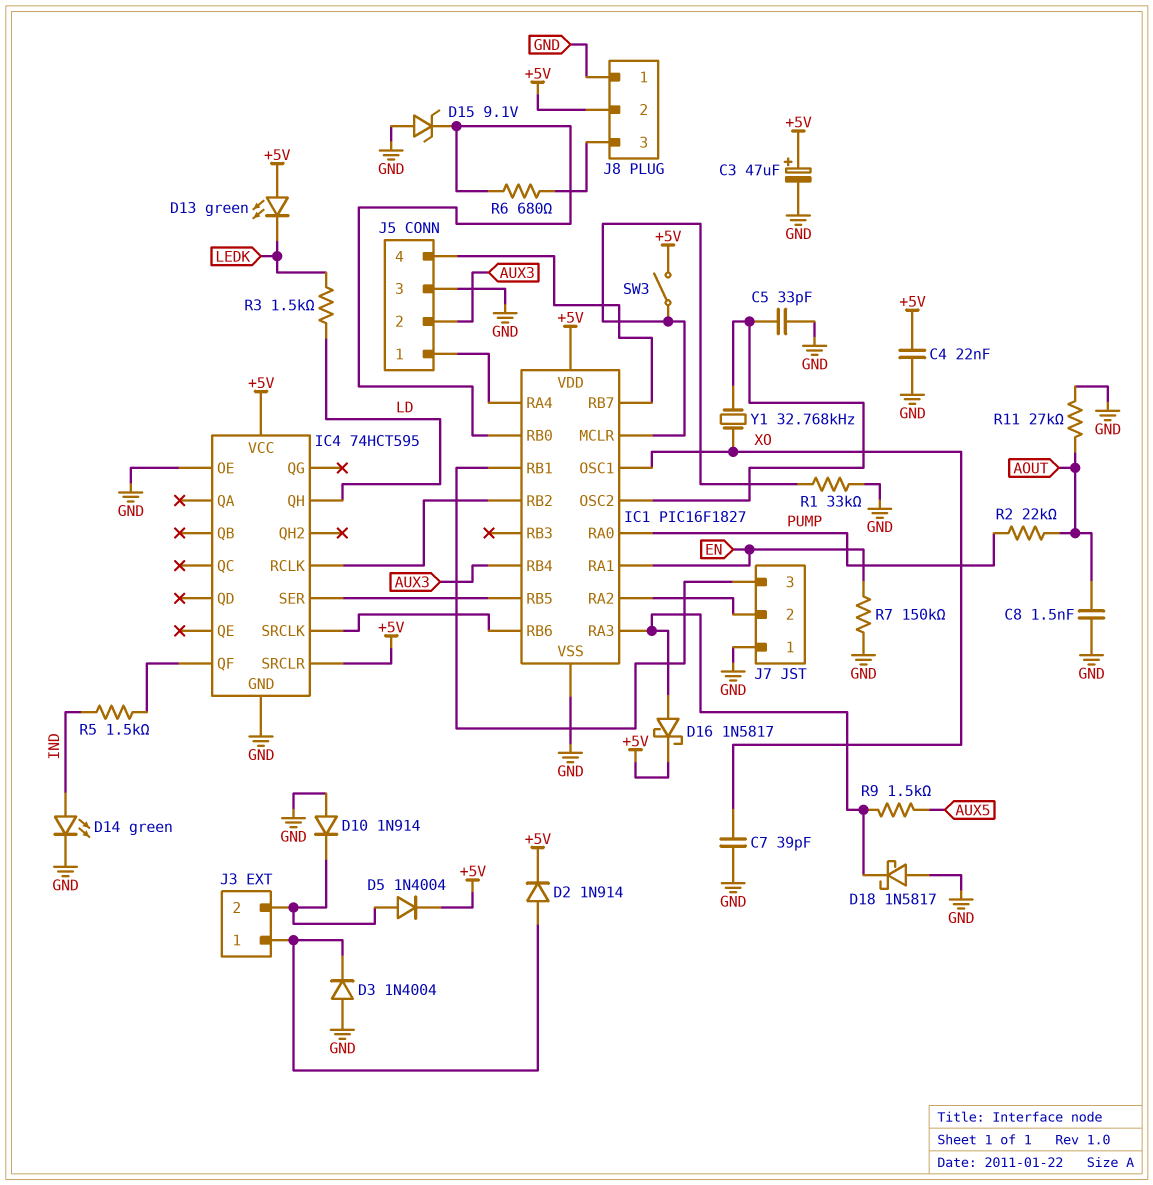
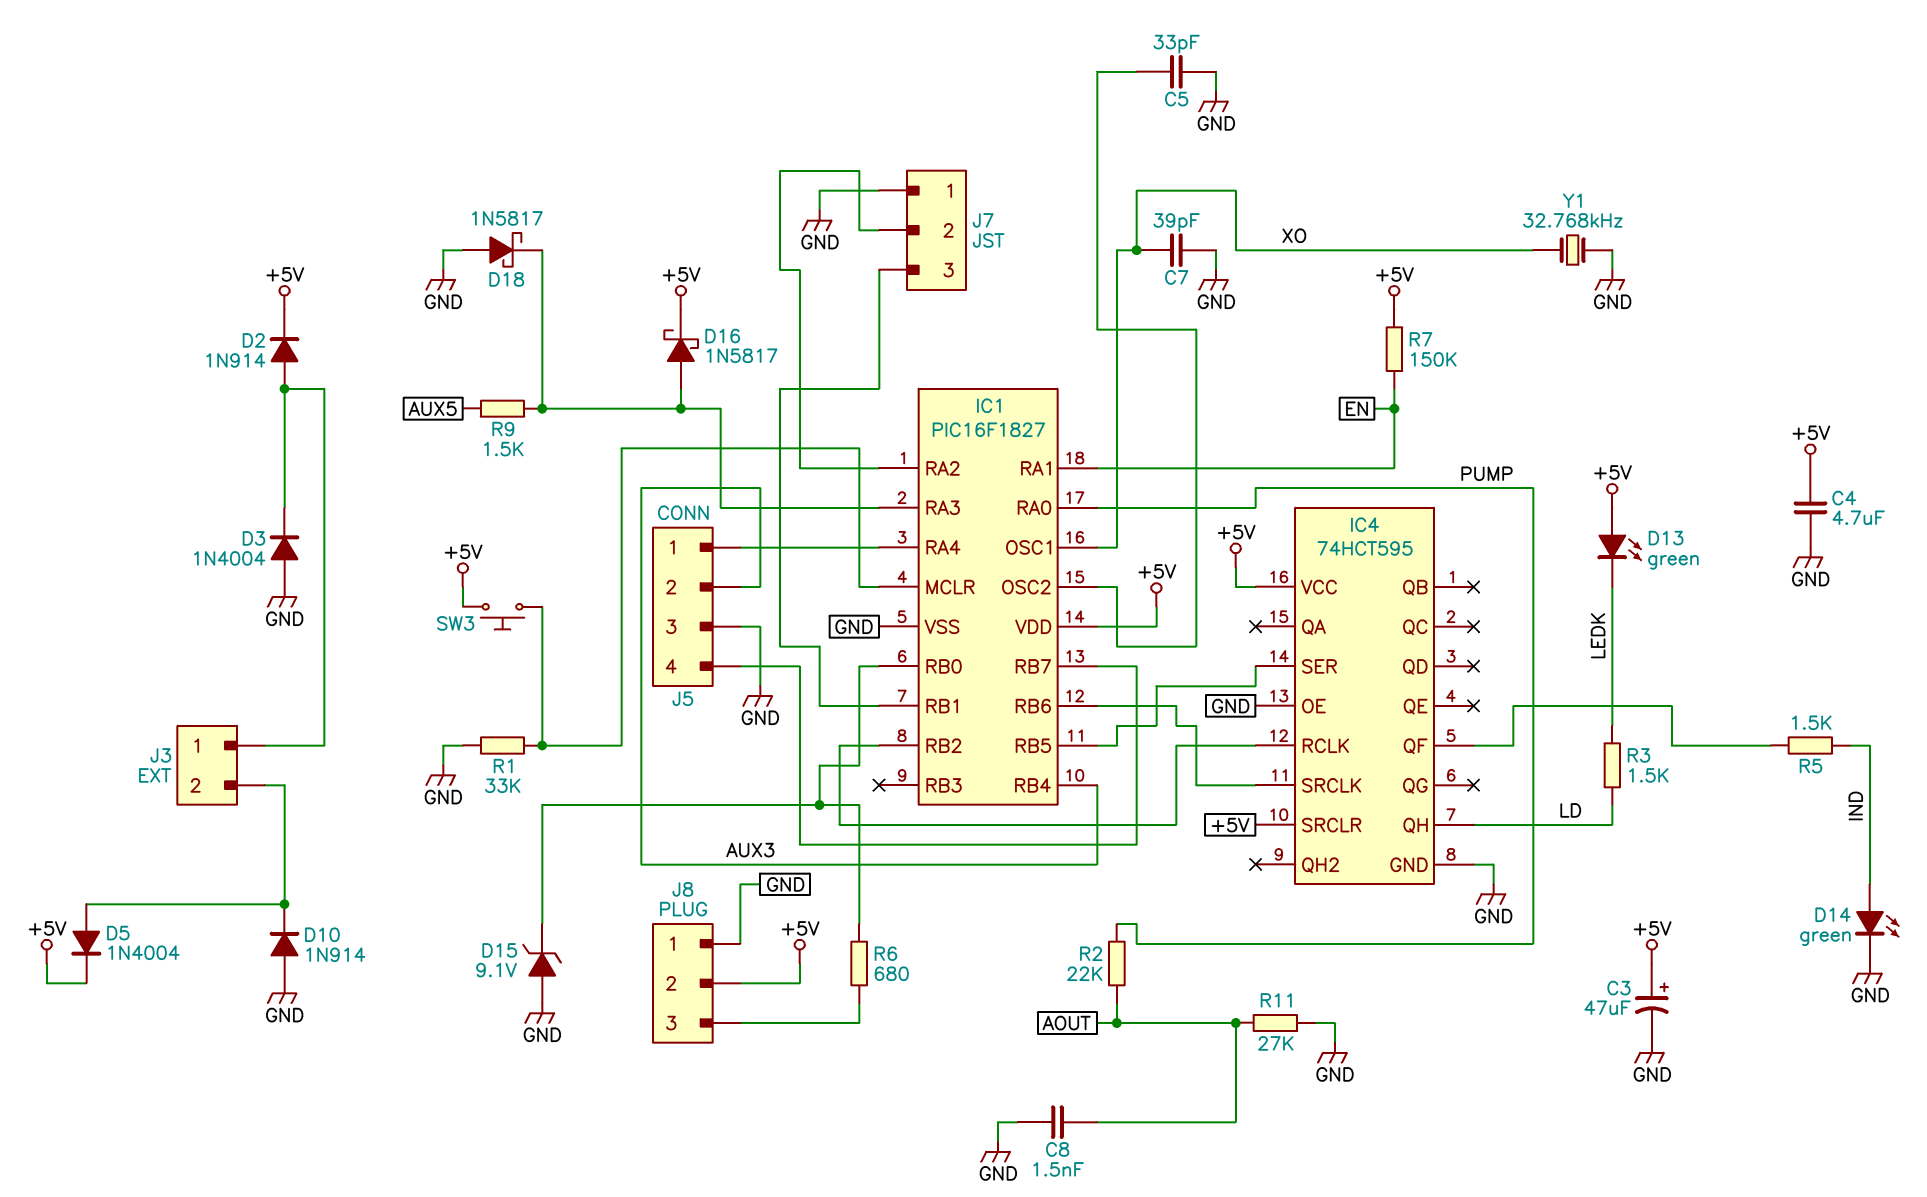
C4: 22nF (+5V, GND) -> 4.7uF (+5V, GND)
R7: 150k (EN, GND) -> 150k (+5V, EN)
SW3: switch (+5V, IC1/MCLR) -> button (+5V, IC1/MCLR)
Y1: 32.768kHz (IC1/OSC2, XO) -> 32.768kHz (GND, XO)

